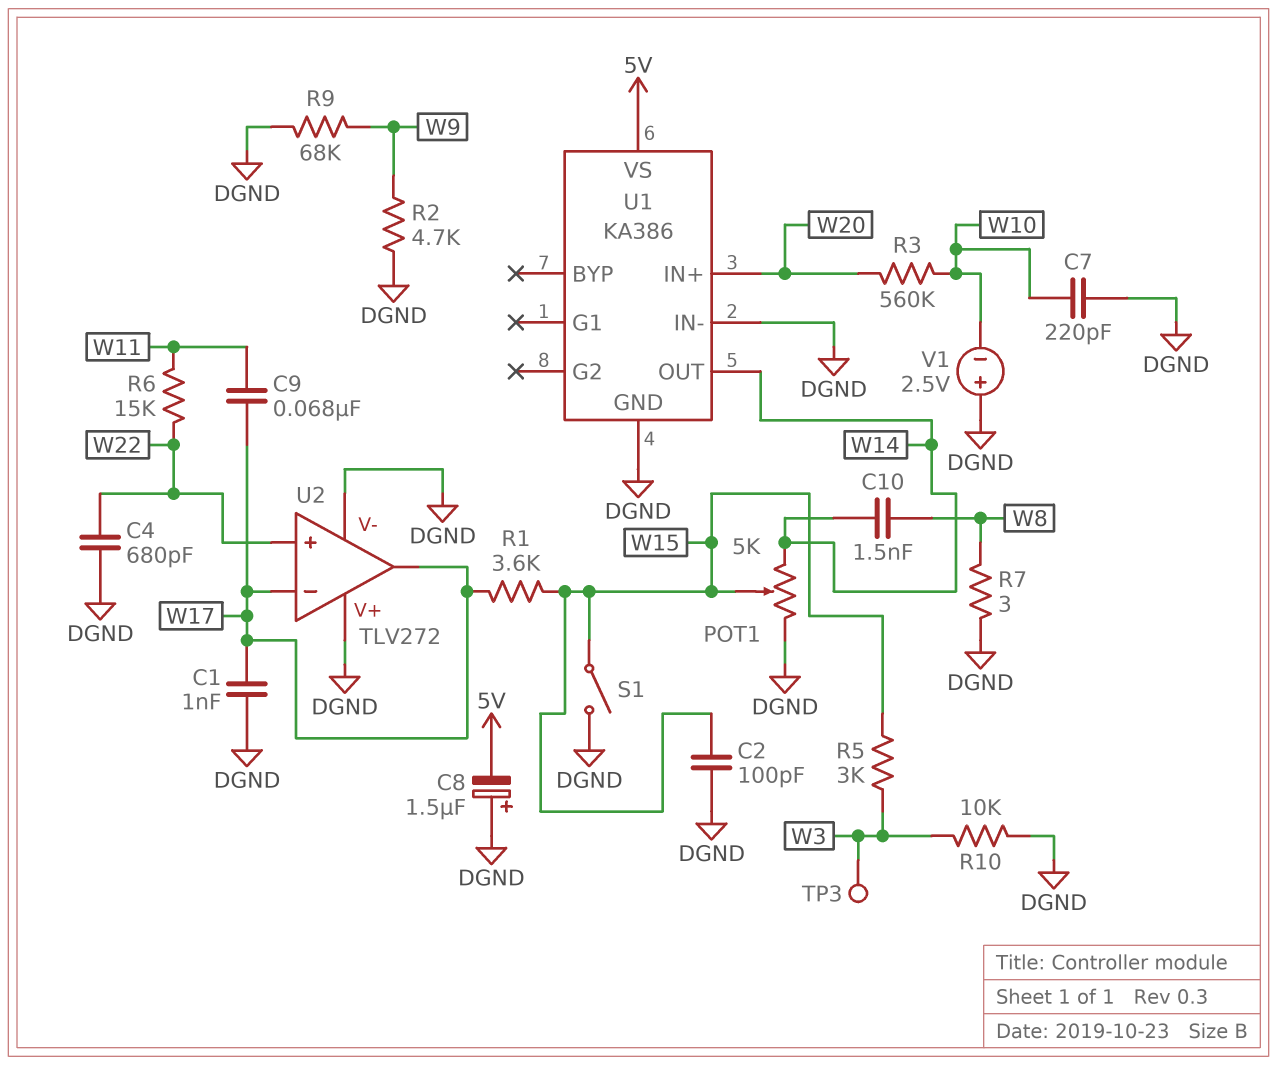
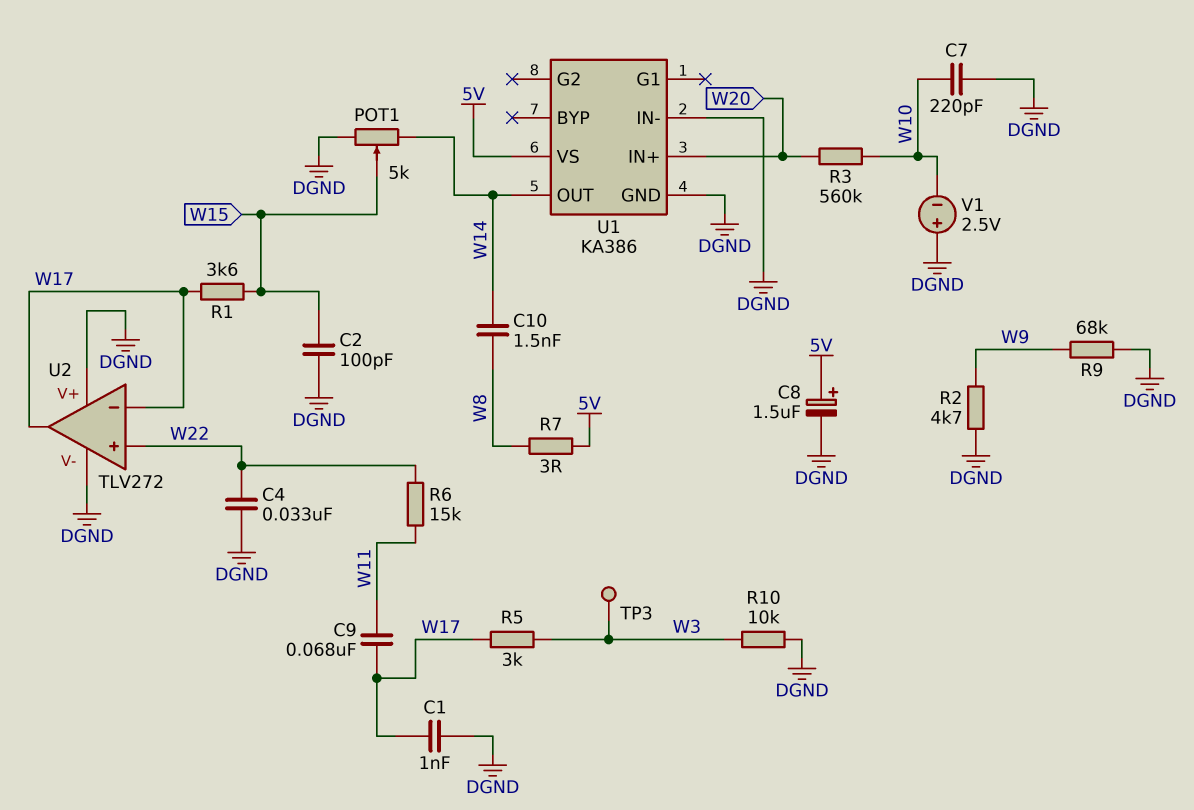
C4: 680pF (DGND, W22) -> 33nF (DGND, W22)
C8: 1.5uF (plus DGND, minus 5V) -> 1.5uF (plus 5V, minus DGND)
R5: 3k (W3, W15) -> 3k (W3, W17)
R7: 3 (DGND, W8) -> 3 (5V, W8)
S1: switch (DGND, W15) -> none

